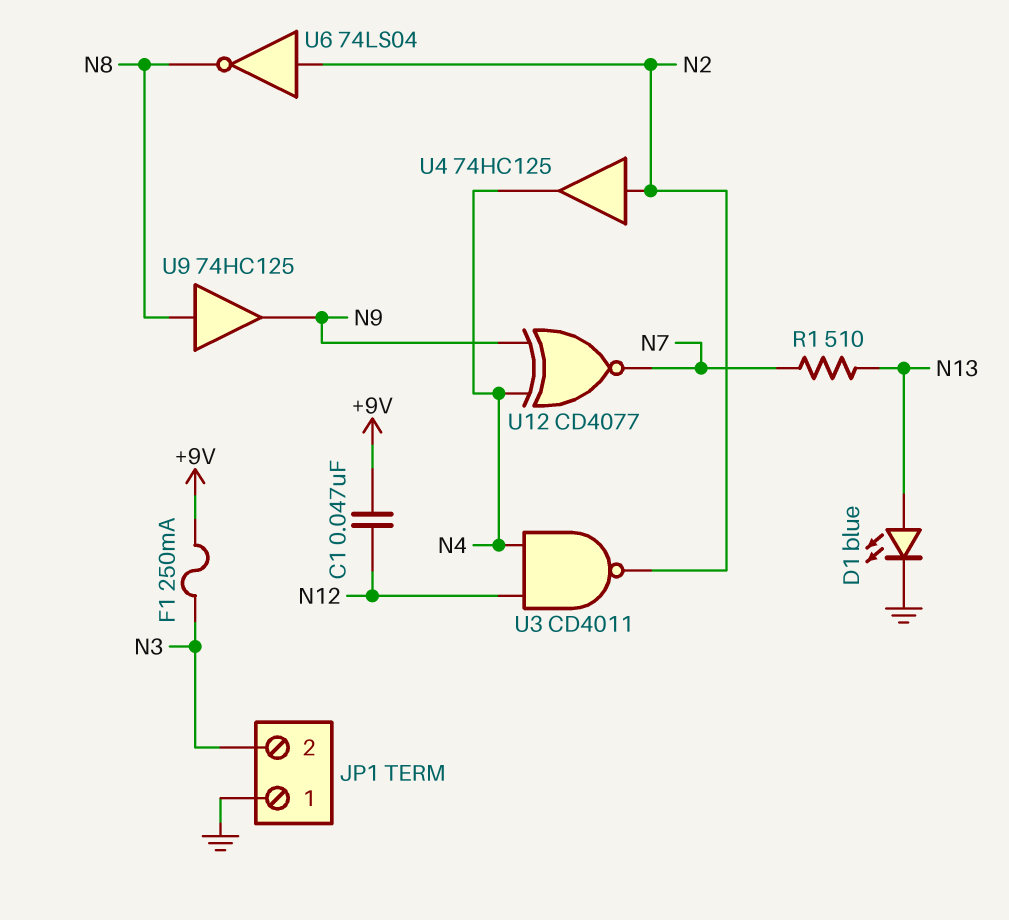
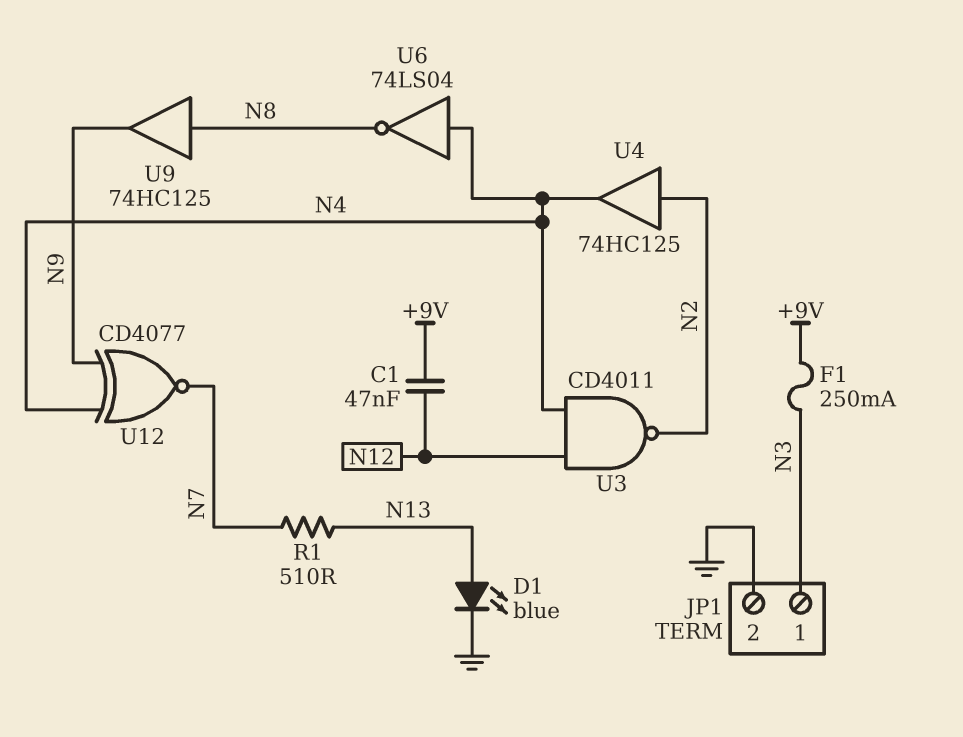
JP1 pin 1: GND -> N3
JP1 pin 2: N3 -> GND
U6: NOT 74LS04 (in N2, out N8) -> NOT 74LS04 (in N4, out N8)

